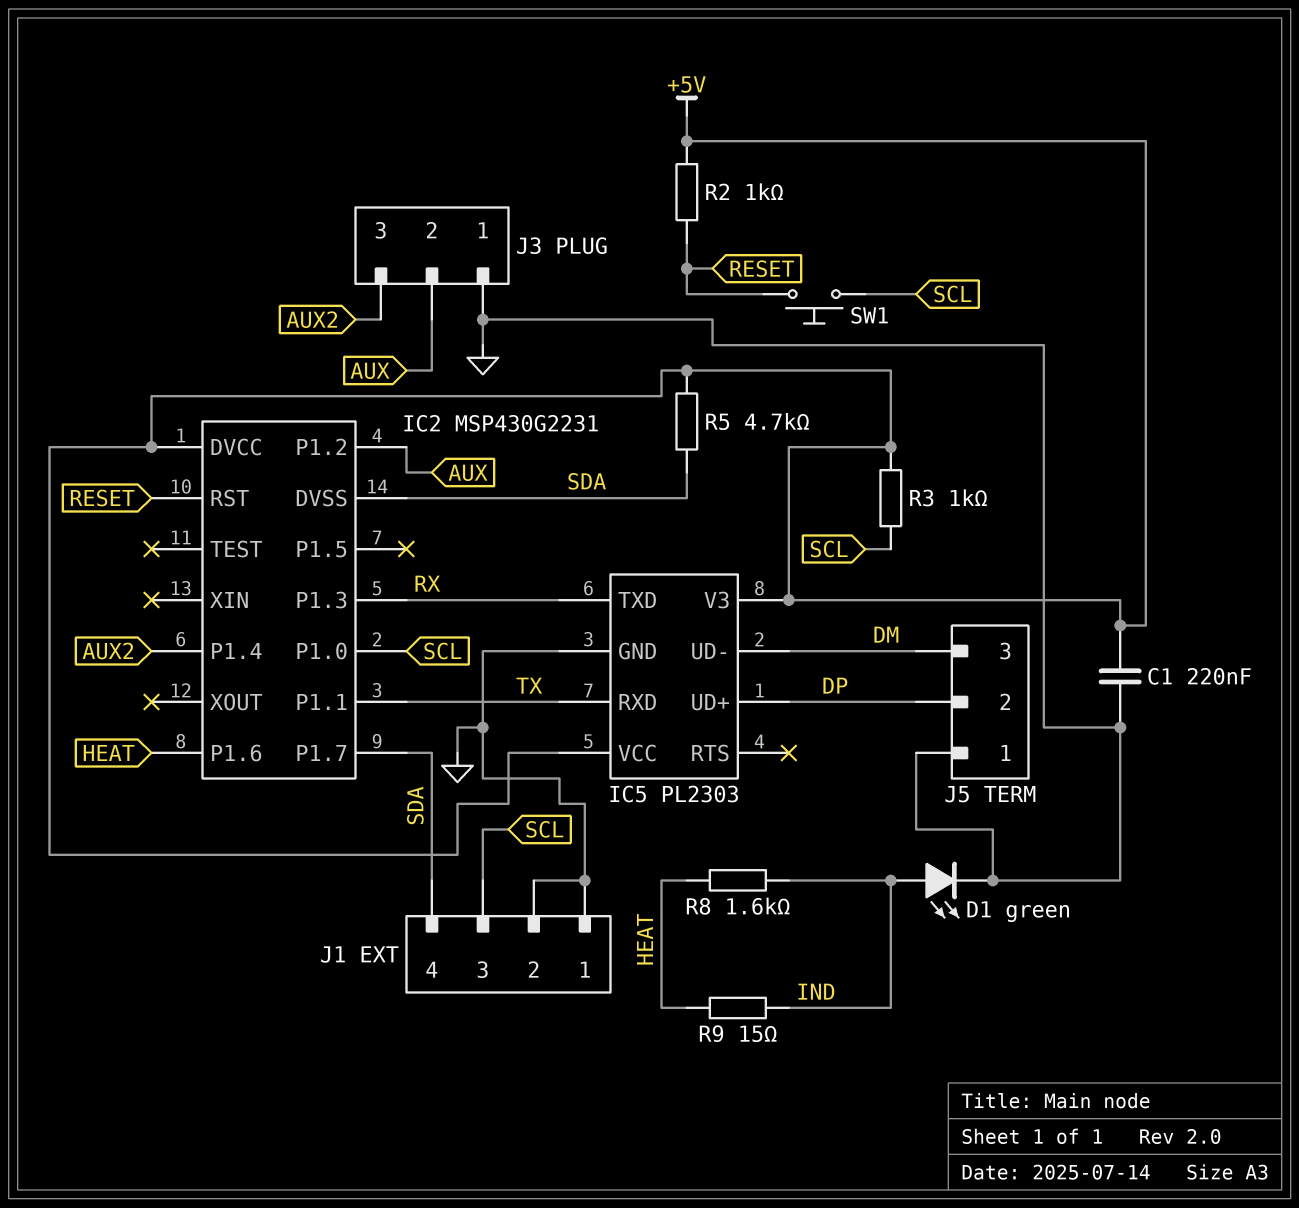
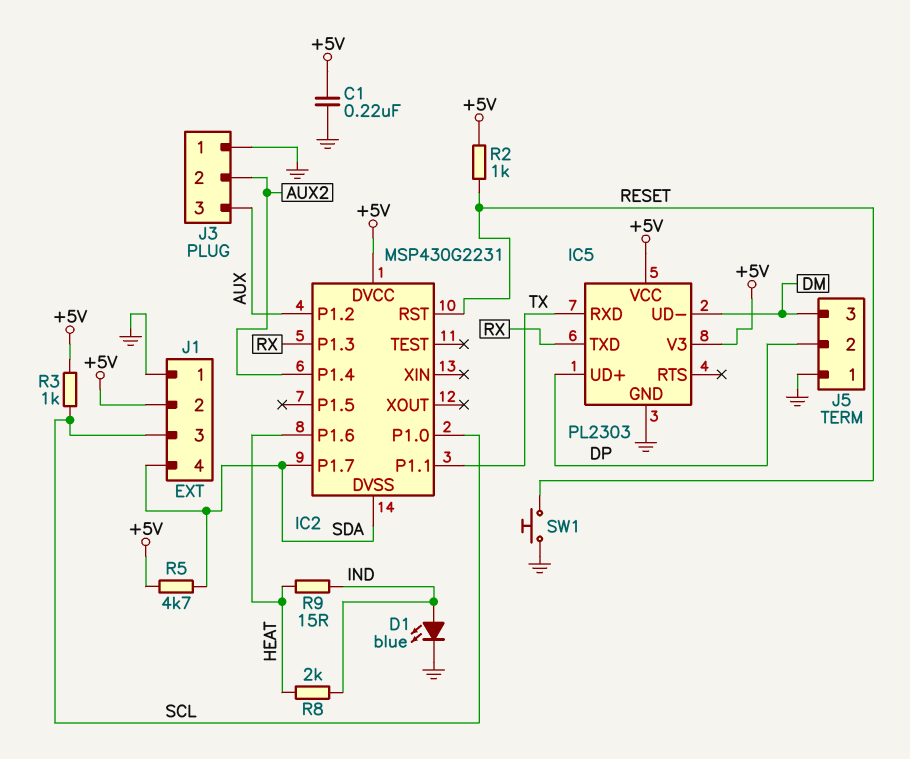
D1: LED green (A IND, K GND) -> LED blue (A IND, K GND)
J1 pin 2: GND -> +5V
J3 pin 2: AUX -> AUX2
J3 pin 3: AUX2 -> AUX
R8: 1.6k (HEAT, IND) -> 2k (HEAT, IND)
SW1: button (RESET, SCL) -> button (GND, RESET)

